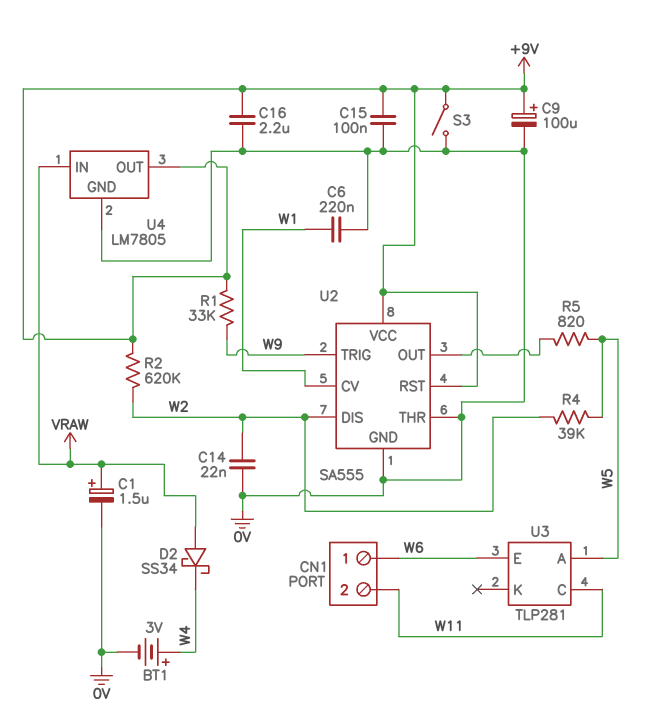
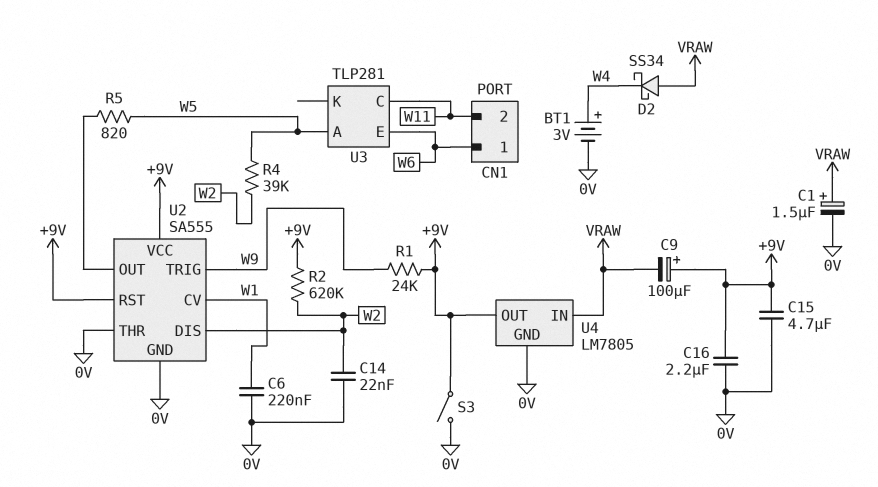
C9: 100uF (plus +9V, minus 0V) -> 100uF (plus +9V, minus VRAW)
C15: 100nF (+9V, 0V) -> 4.7uF (+9V, 0V)
R1: 33k (+9V, W9) -> 24k (+9V, W9)

